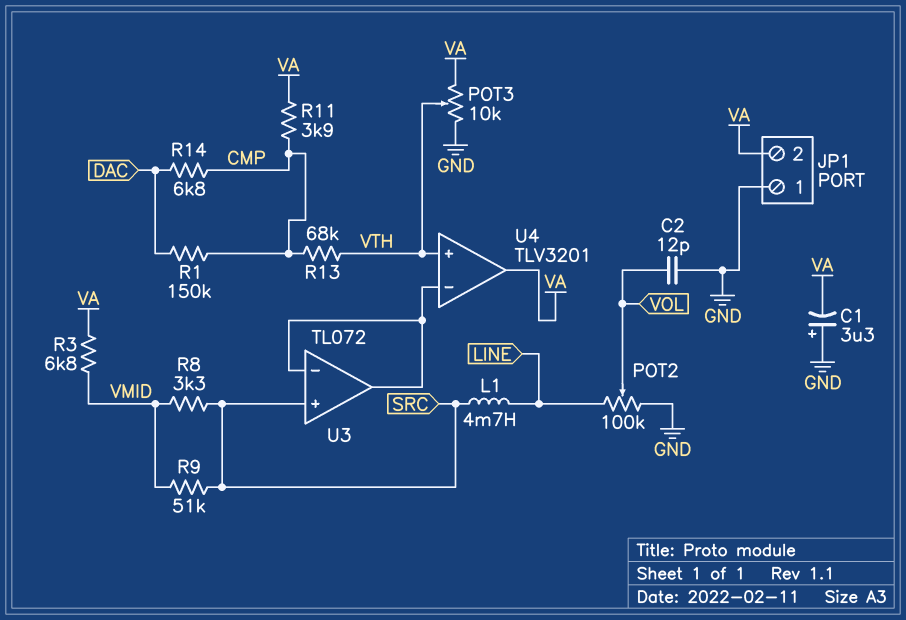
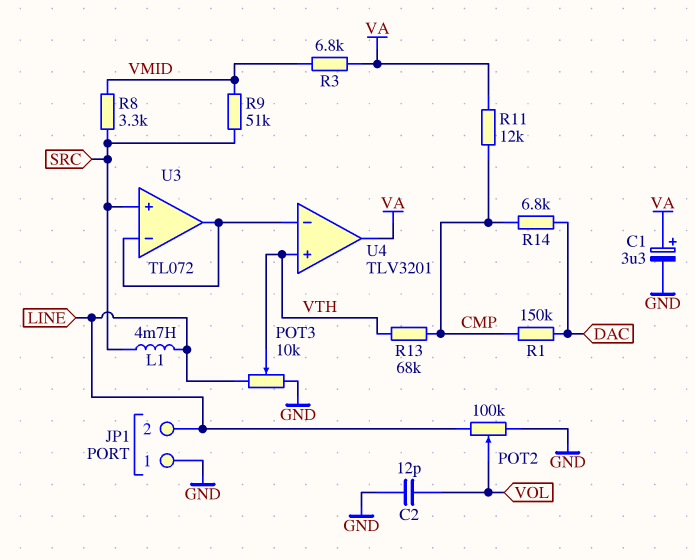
C1: 3.3uF (plus GND, minus VA) -> 3.3uF (plus VA, minus GND)
JP1 pin 2: VA -> LINE
POT3: 10k (GND, VA, wiper VTH) -> 10k (GND, LINE, wiper VTH)
R11: 3.9k (CMP, VA) -> 12k (CMP, VA)

